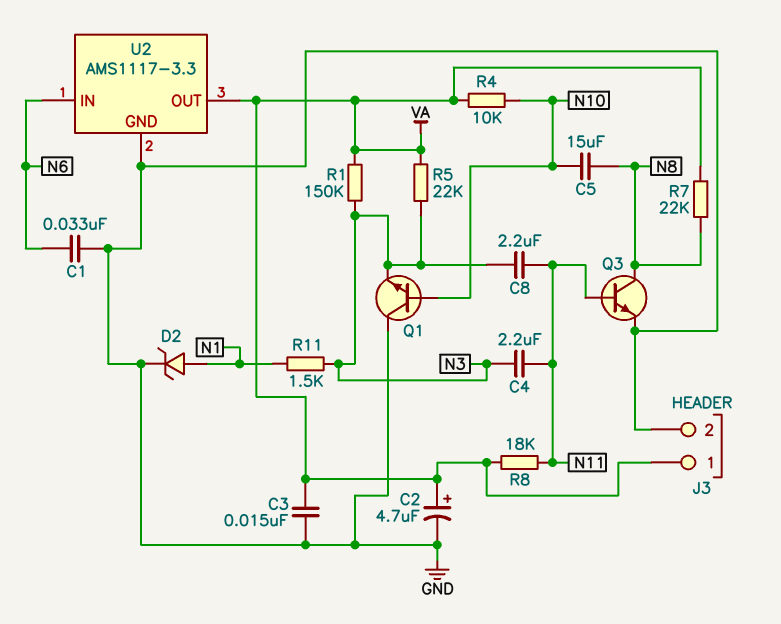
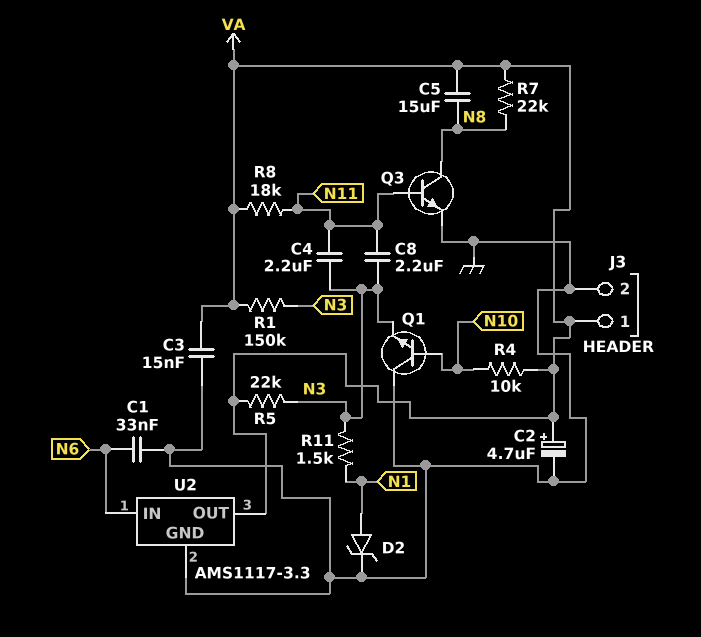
C5: 15uF (N8, N10) -> 15uF (N8, VA)

